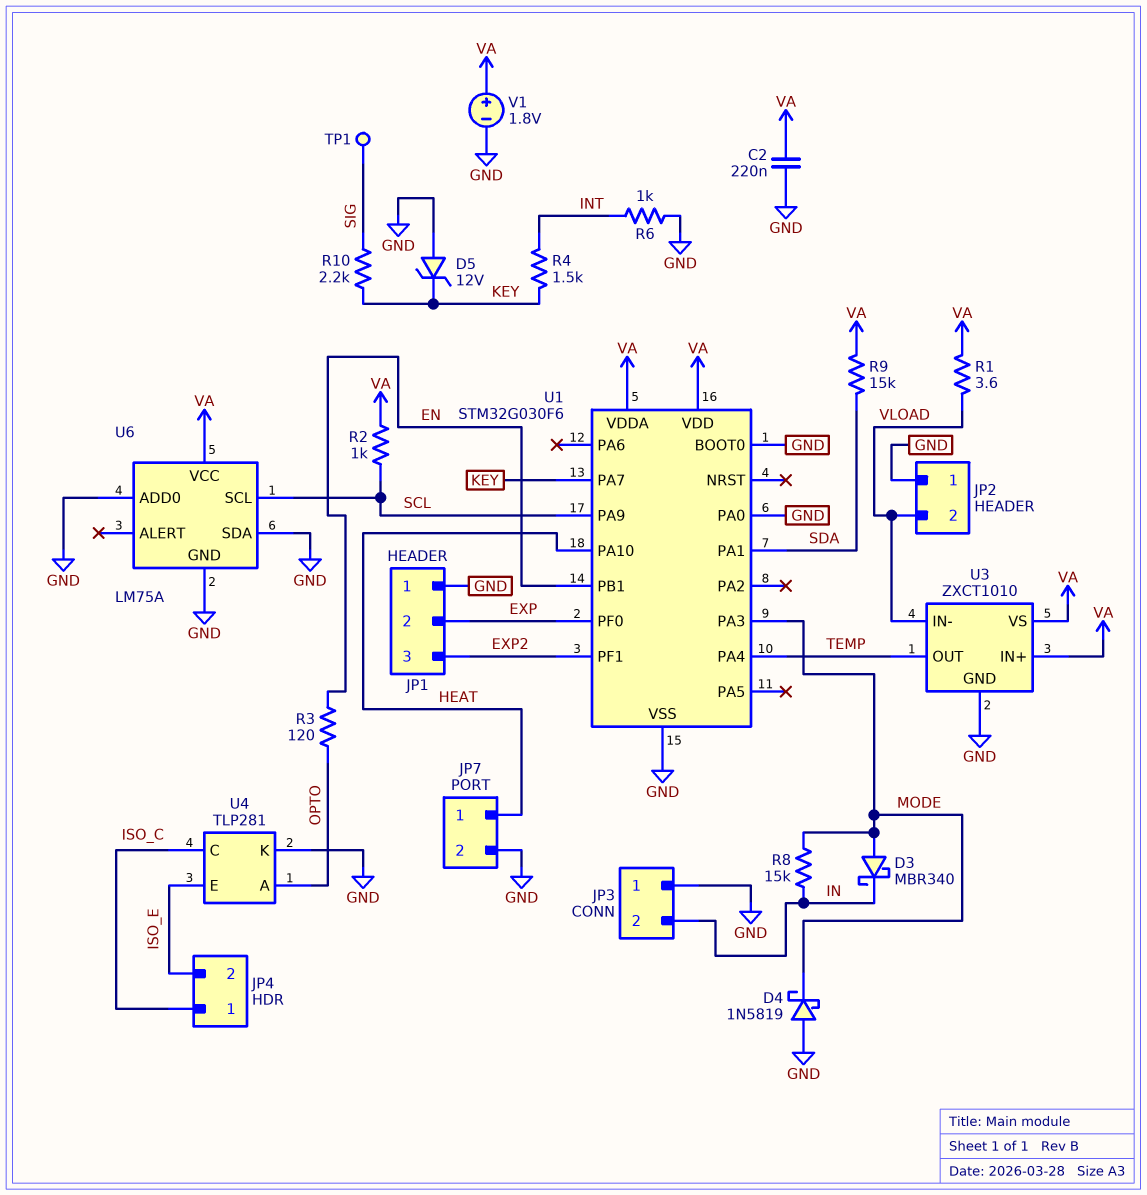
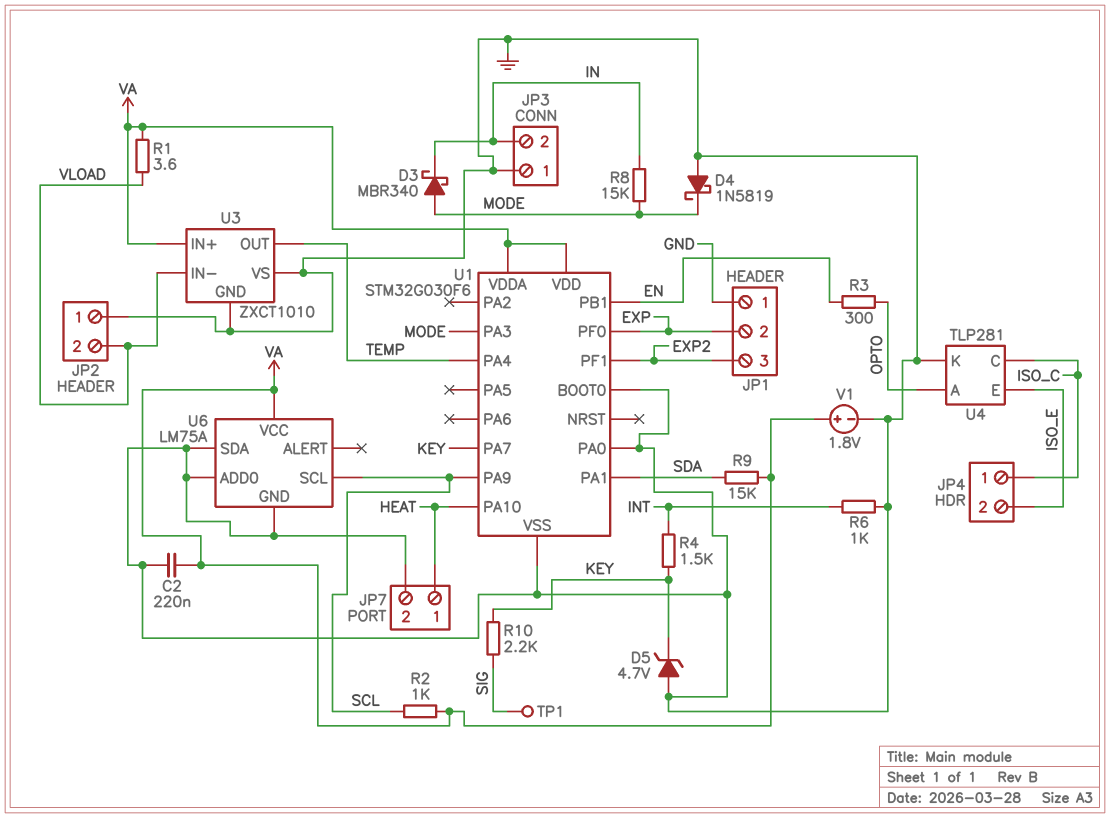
D5: zener 12V (A GND, K KEY) -> zener 4.7V (A GND, K KEY)
R3: 120 (EN, OPTO) -> 300 (EN, OPTO)
U3 pin VS: VA -> GND

